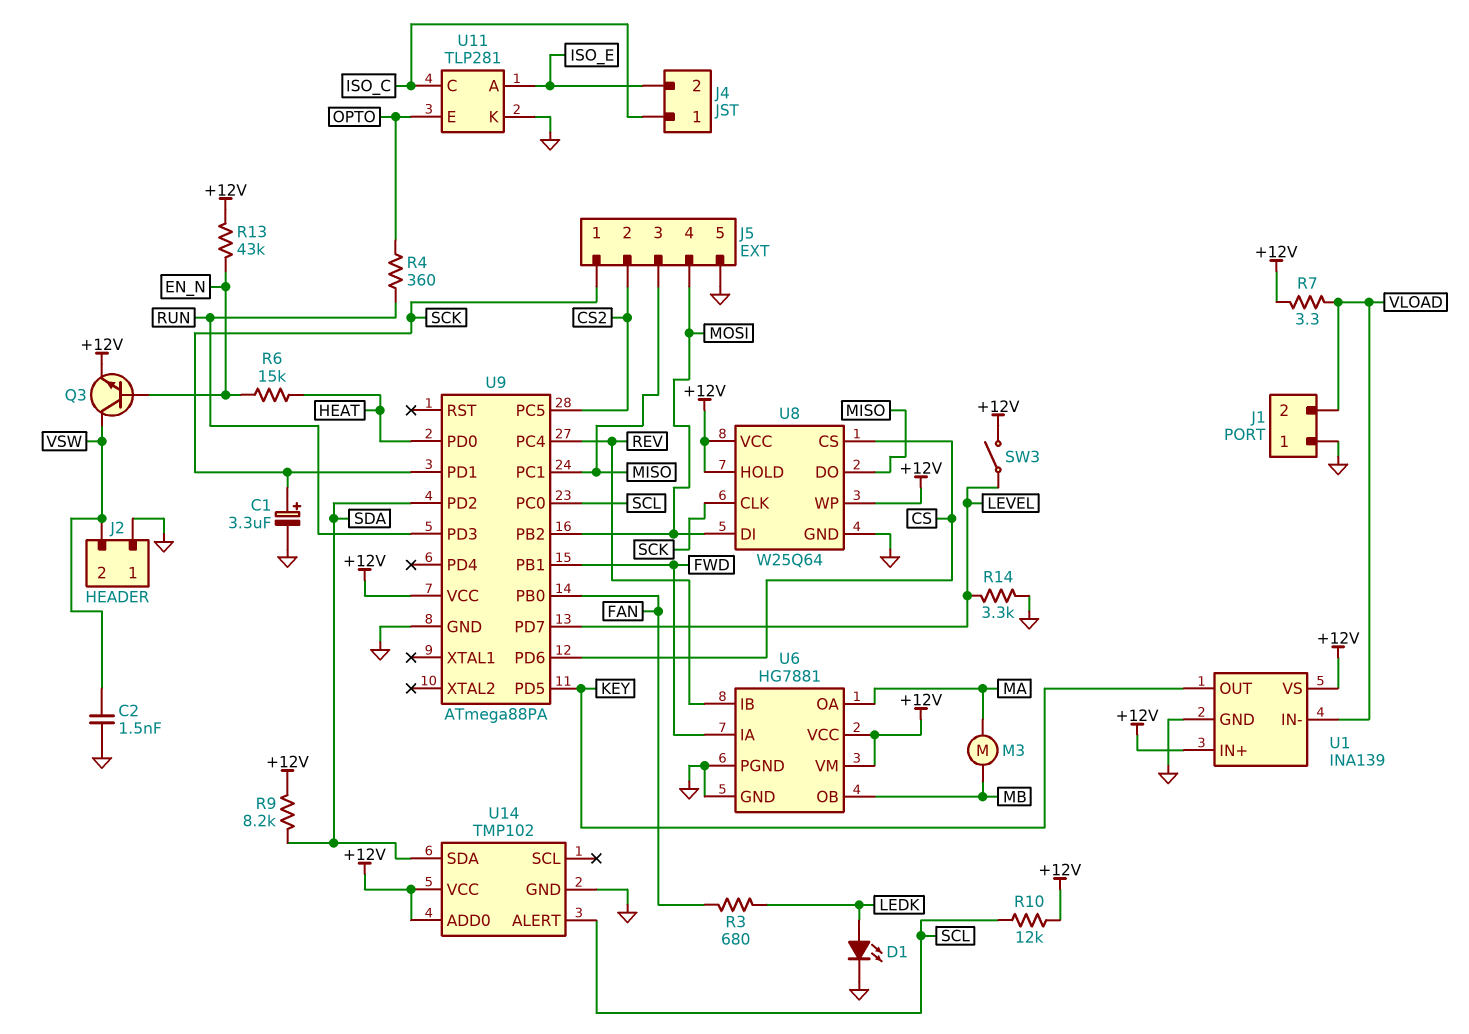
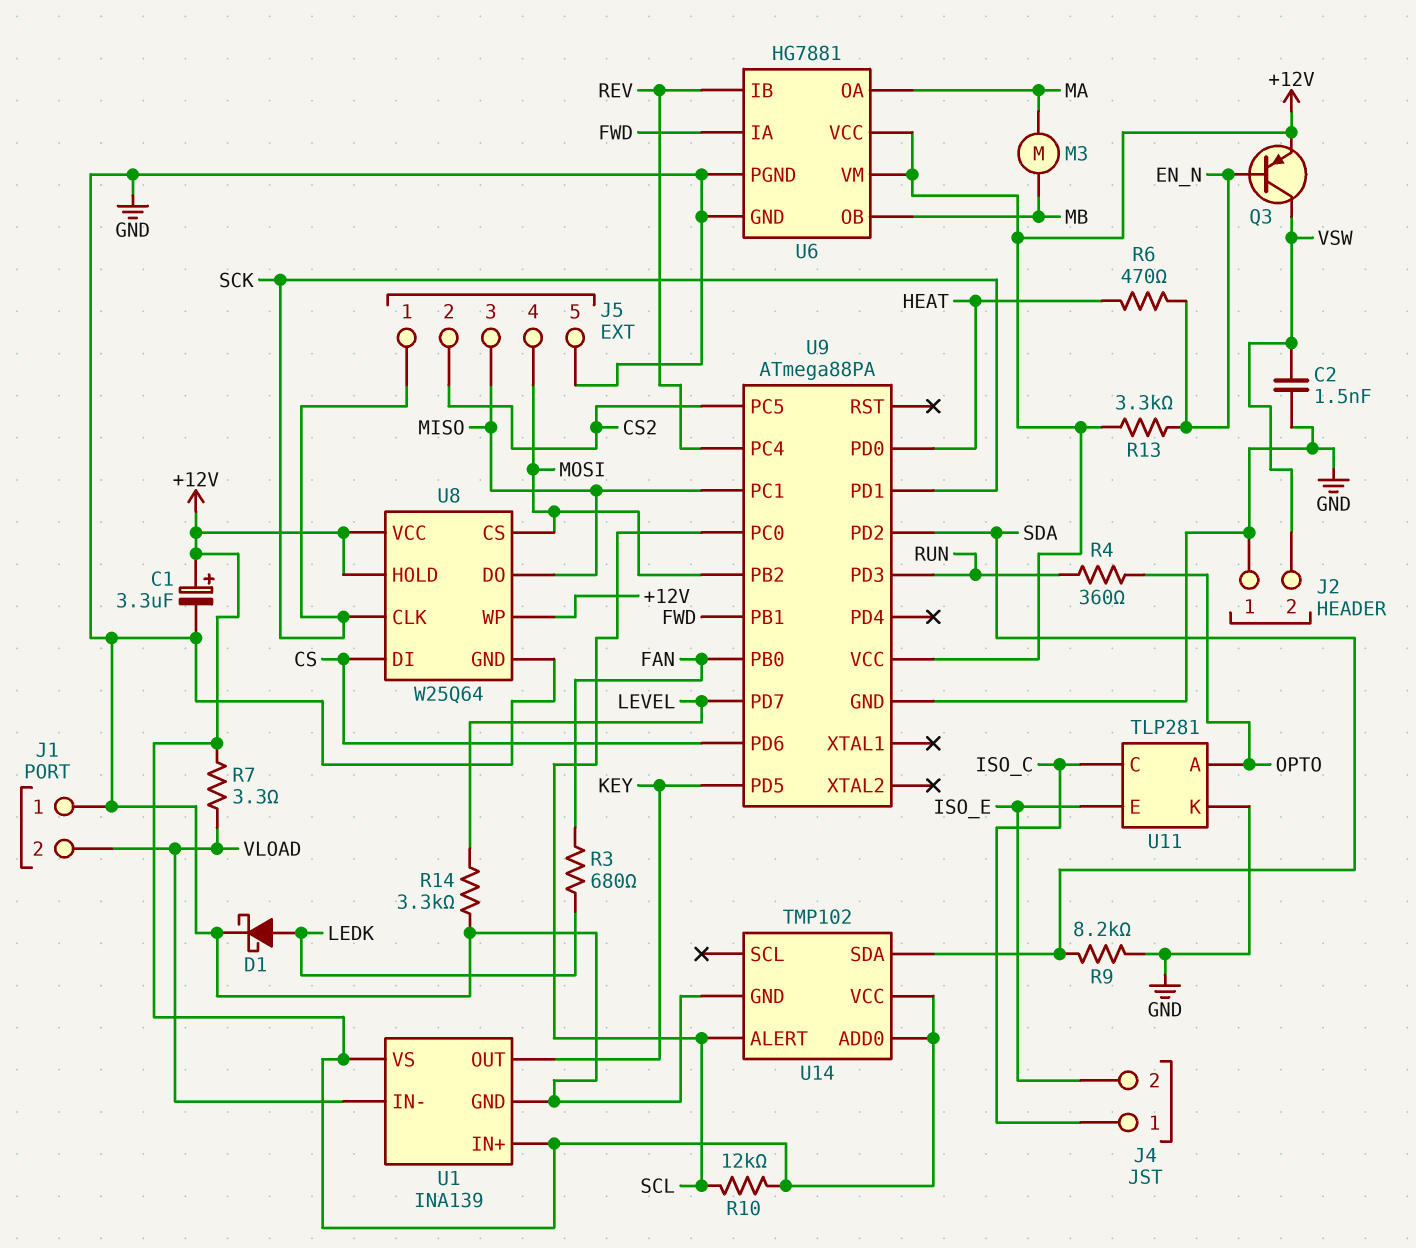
C1: 3.3uF (plus SCK, minus GND) -> 3.3uF (plus +12V, minus GND)
D1: LED (A LEDK, K GND) -> schottky (A LEDK, K GND)
Q3: NPN (B EN_N, C VSW, E +12V) -> PNP (B EN_N, C VSW, E +12V)
R6: 15k (EN_N, HEAT) -> 470 (EN_N, HEAT)
R9: 8.2k (+12V, SDA) -> 8.2k (GND, SDA)
R13: 43k (+12V, EN_N) -> 3.3k (+12V, EN_N)
SW3: switch (+12V, LEVEL) -> none
U8 pin CS: CS -> MOSI
U8 pin DI: MOSI -> CS
U11 pin A: ISO_E -> OPTO
U11 pin E: OPTO -> ISO_E

